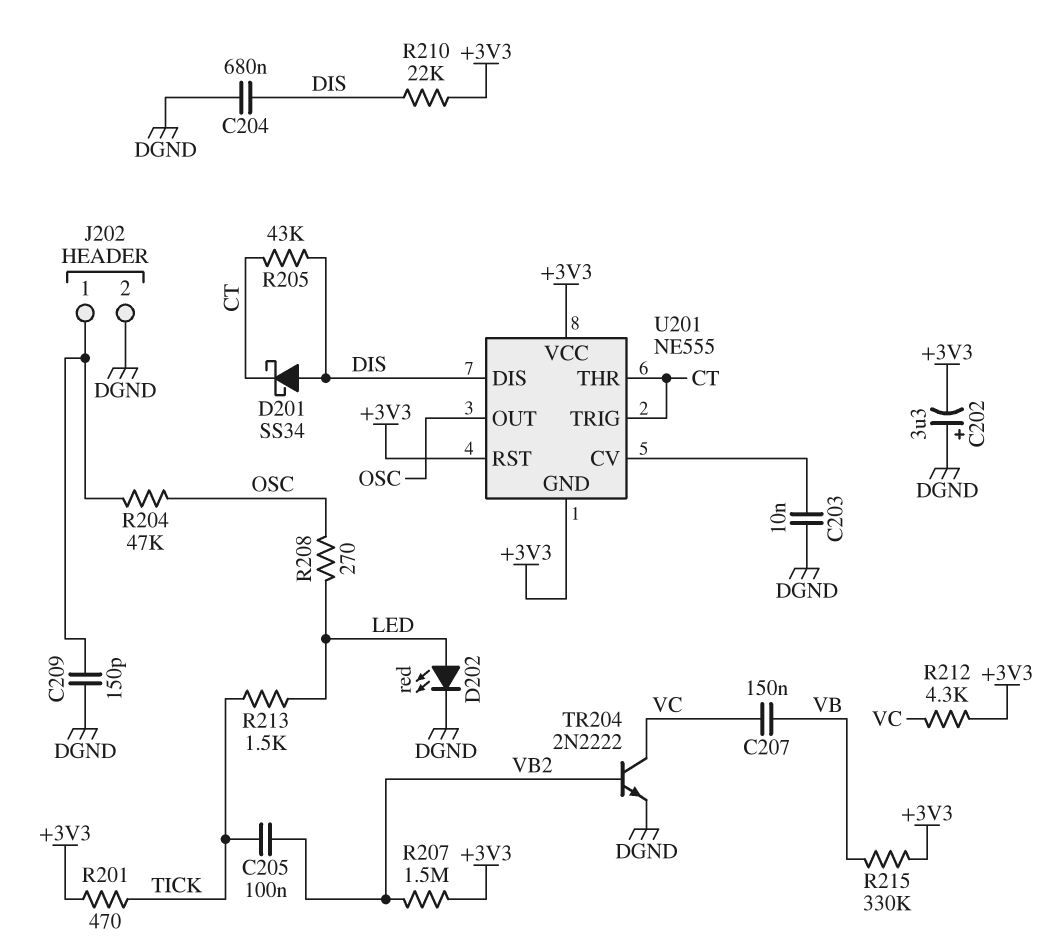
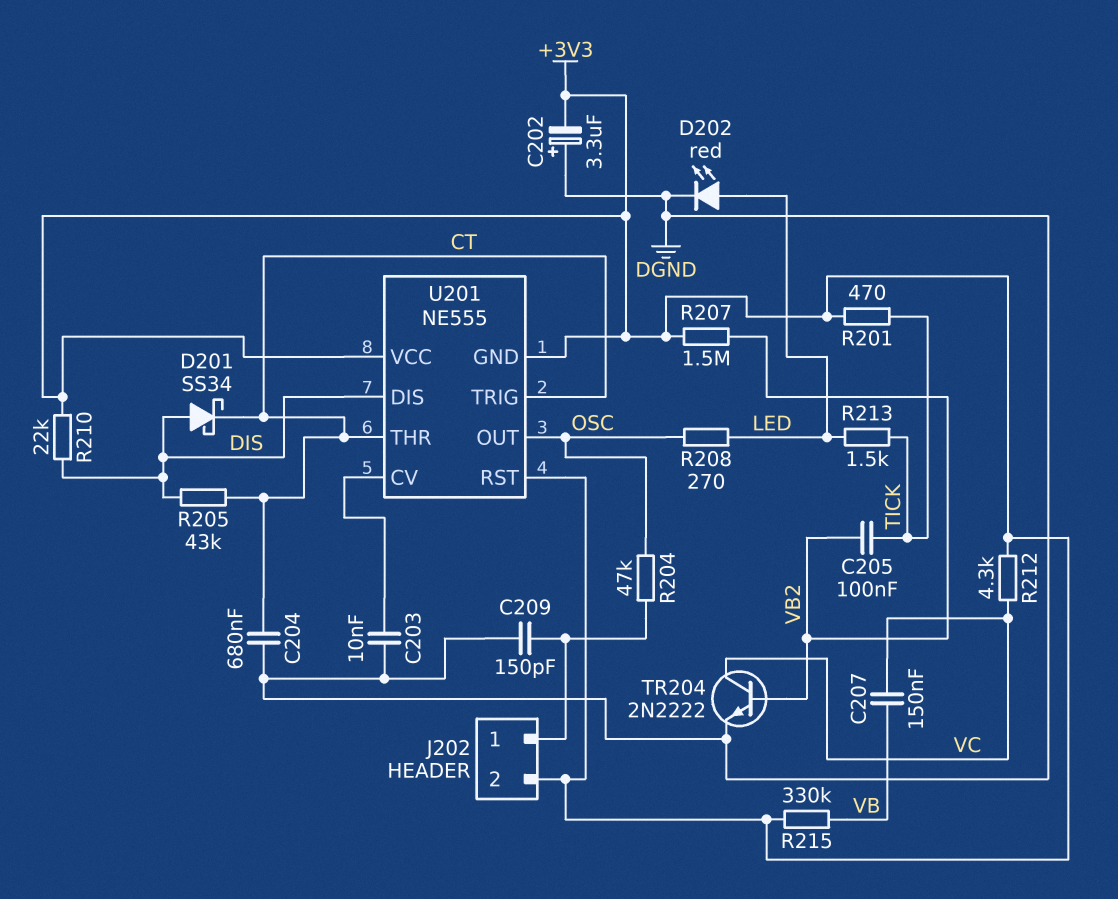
C204: 680nF (DGND, DIS) -> 680nF (CT, DGND)
J202 pin 2: DGND -> +3V3

